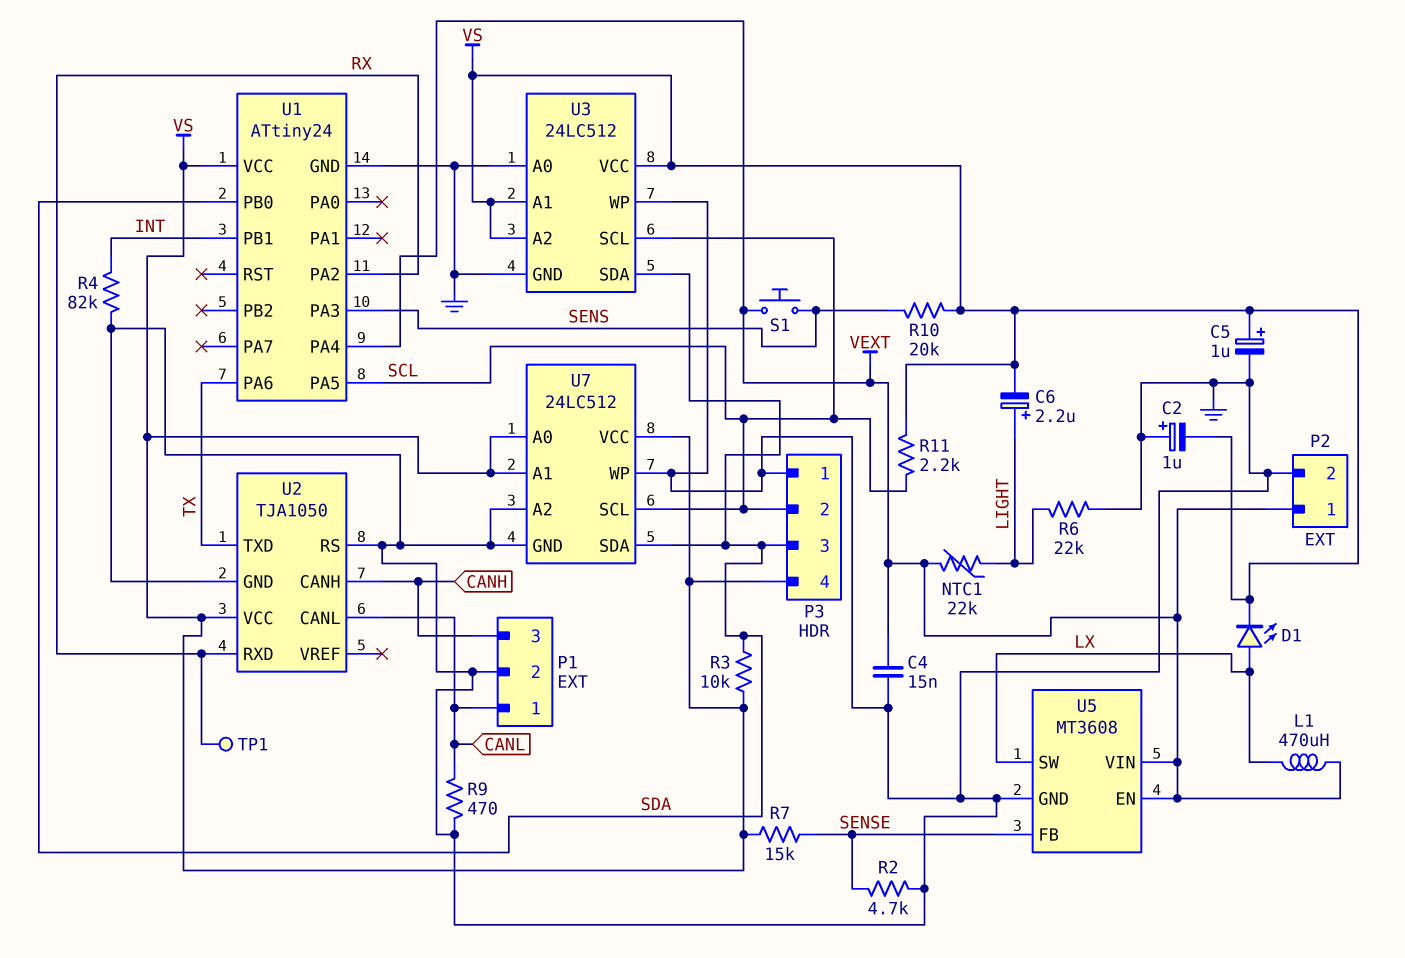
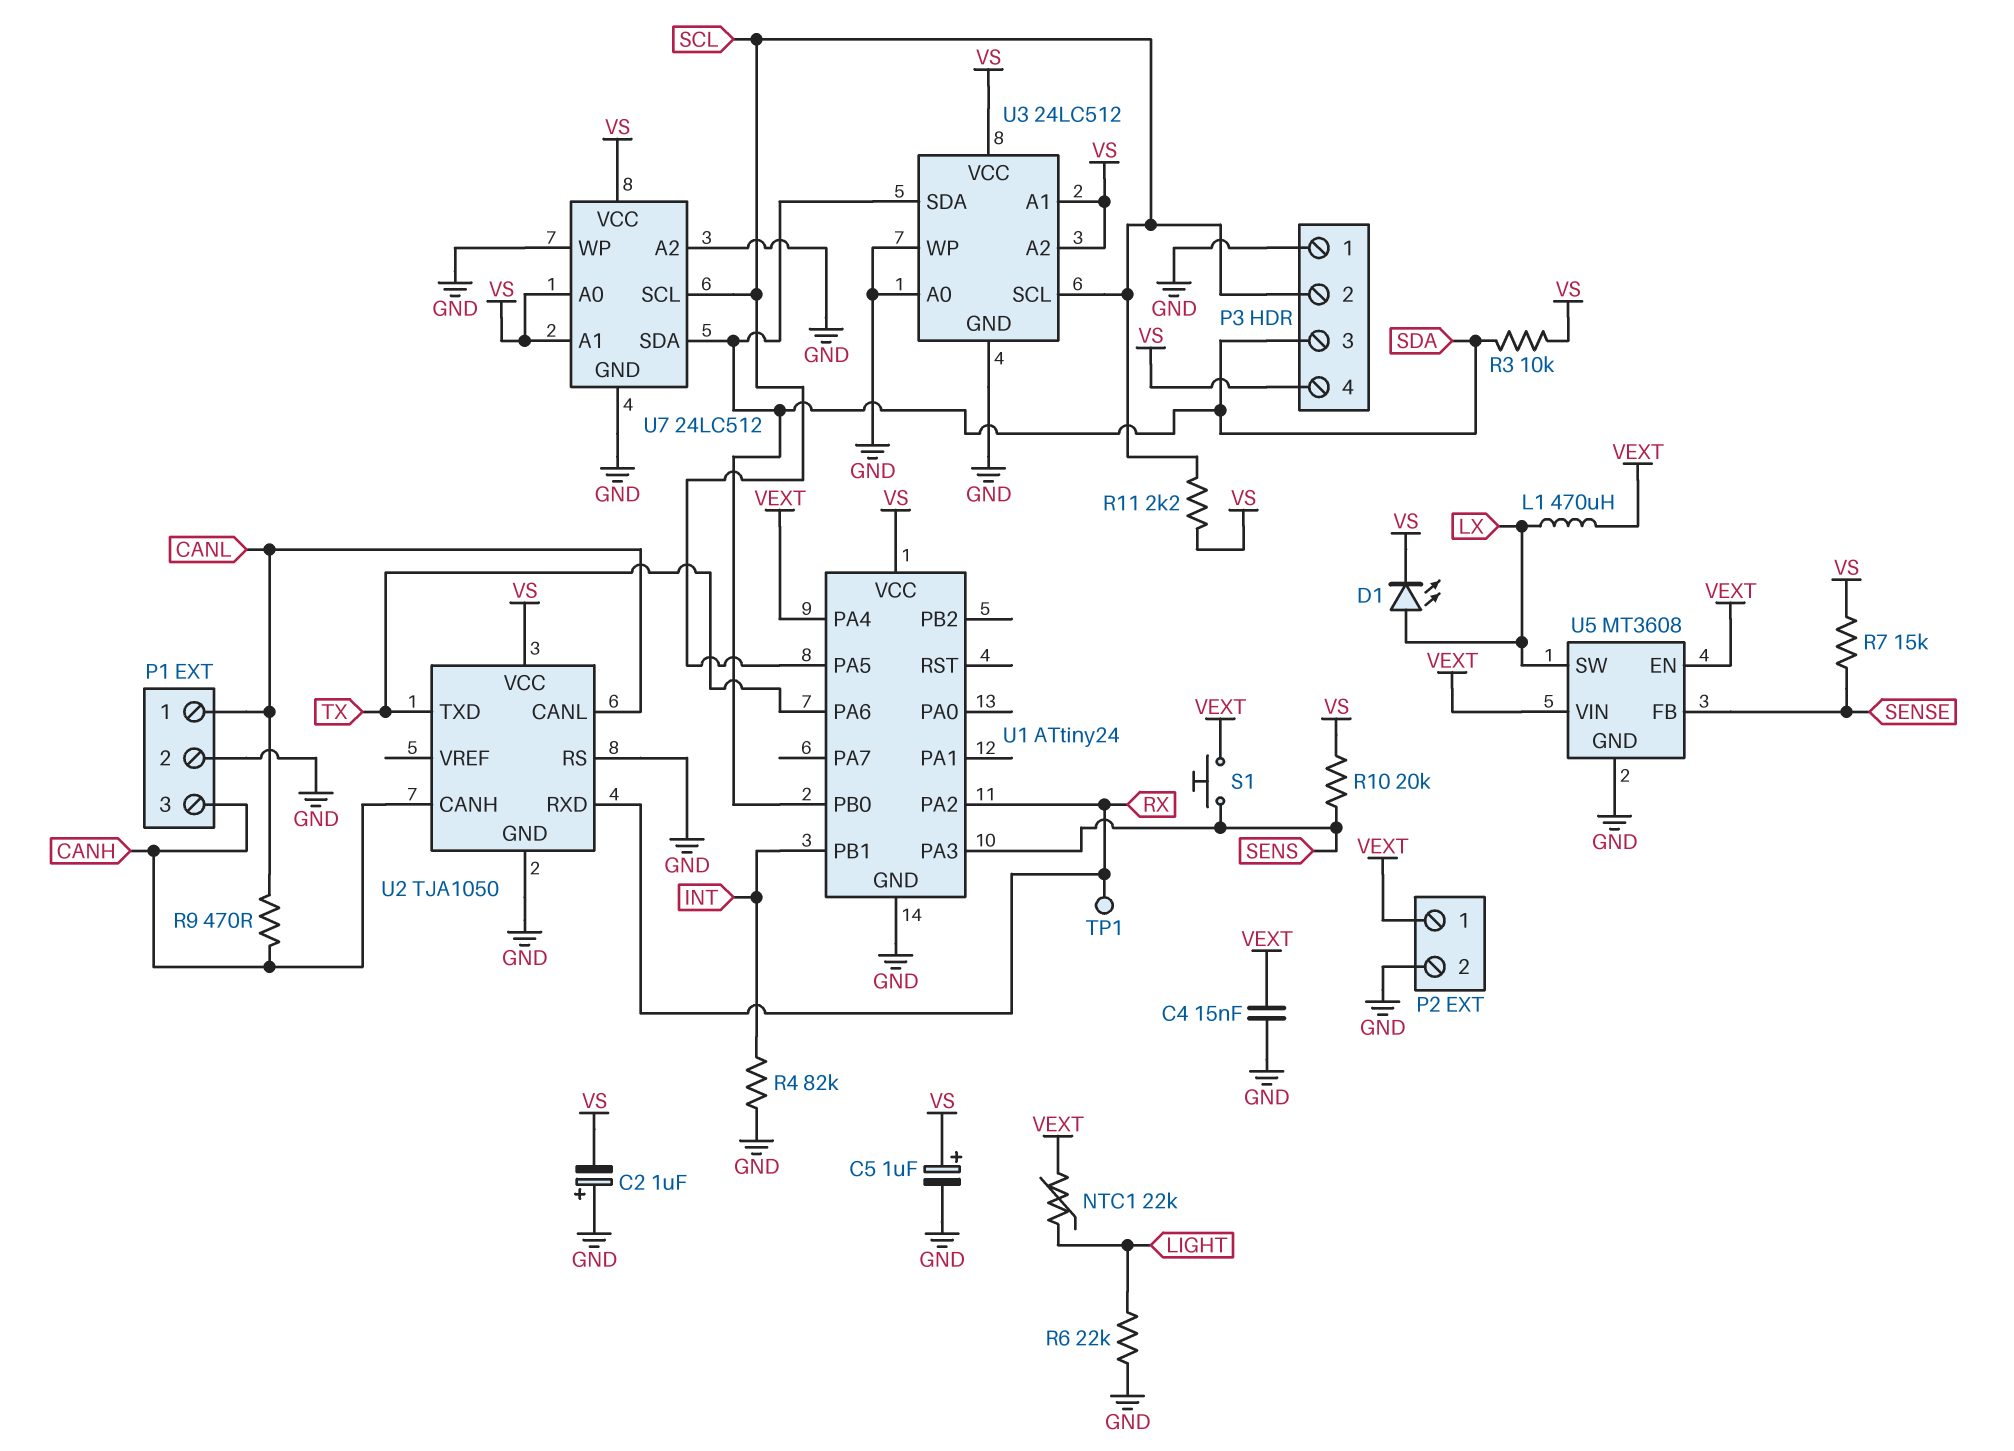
C6: 2.2uF (plus LIGHT, minus VS) -> none
R2: 4.7k (GND, SENSE) -> none
R9: 470 (CANL, GND) -> 470 (CANH, CANL)

